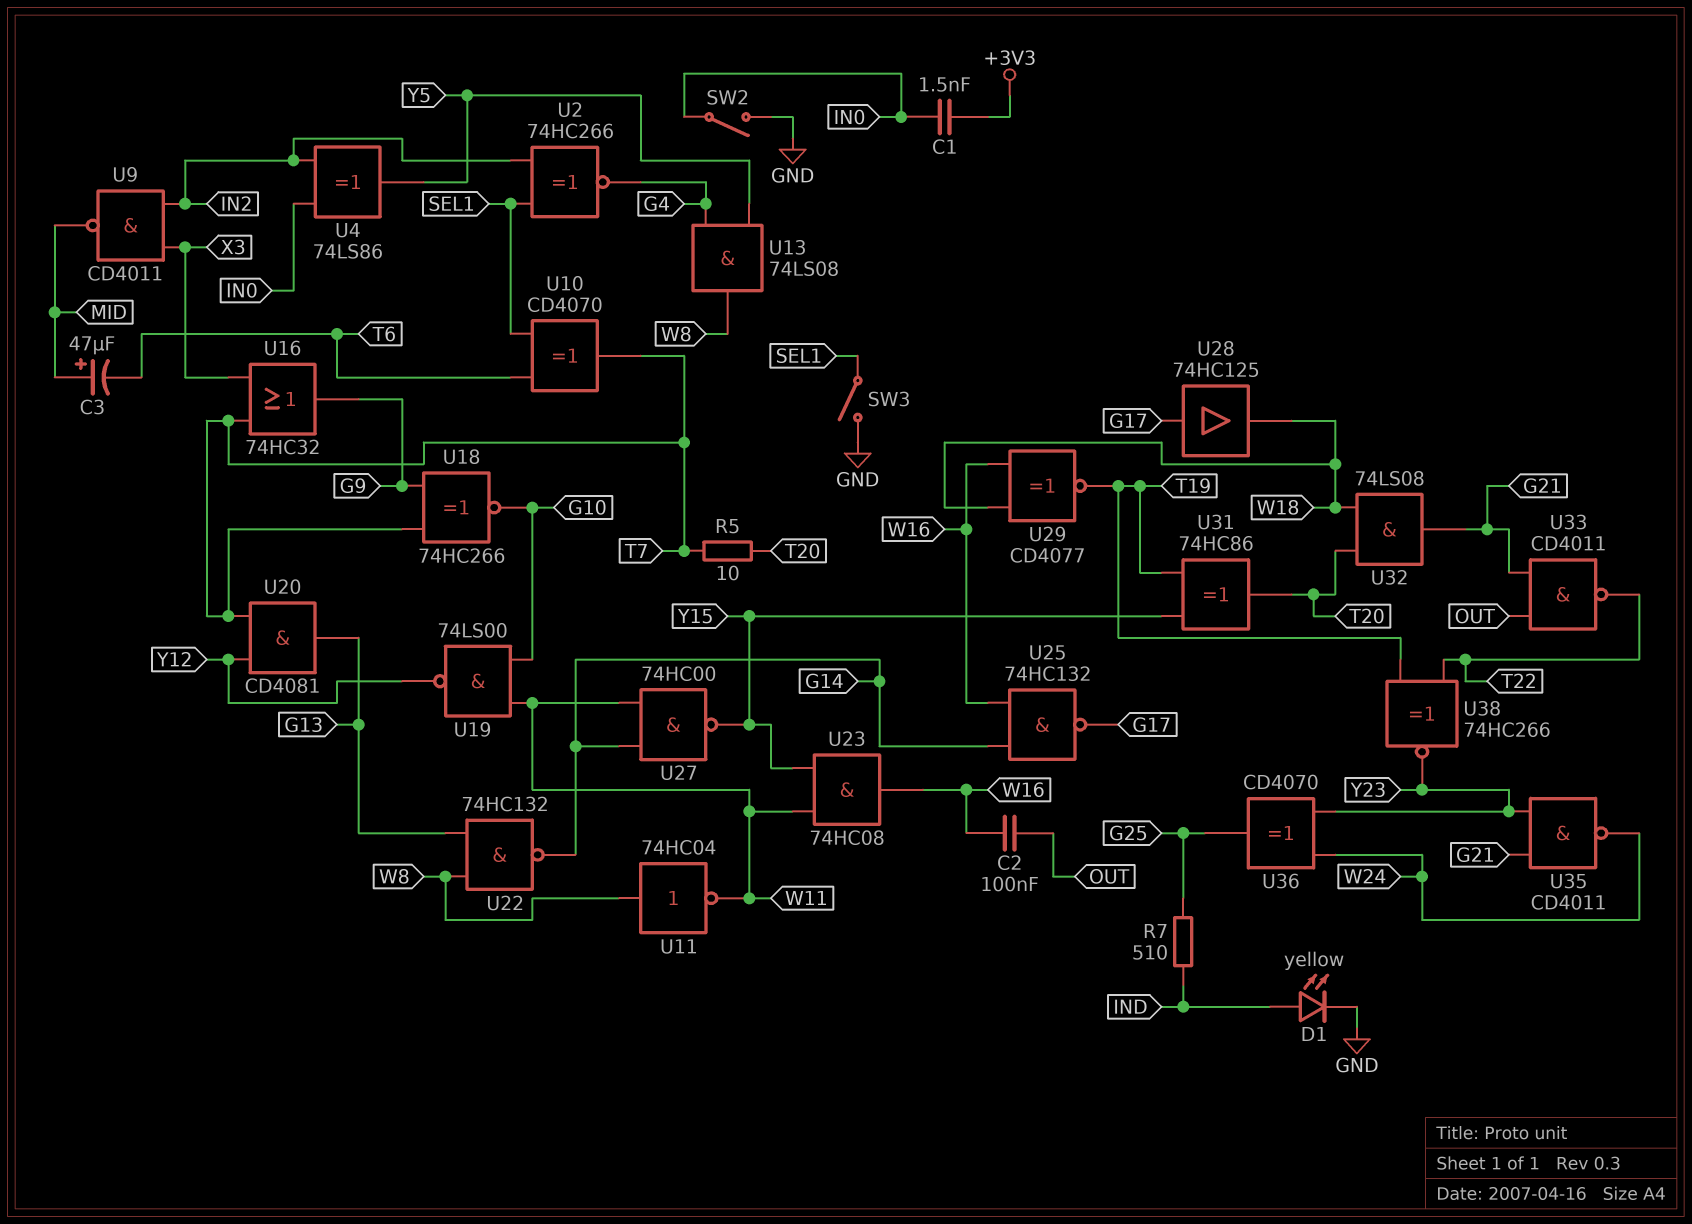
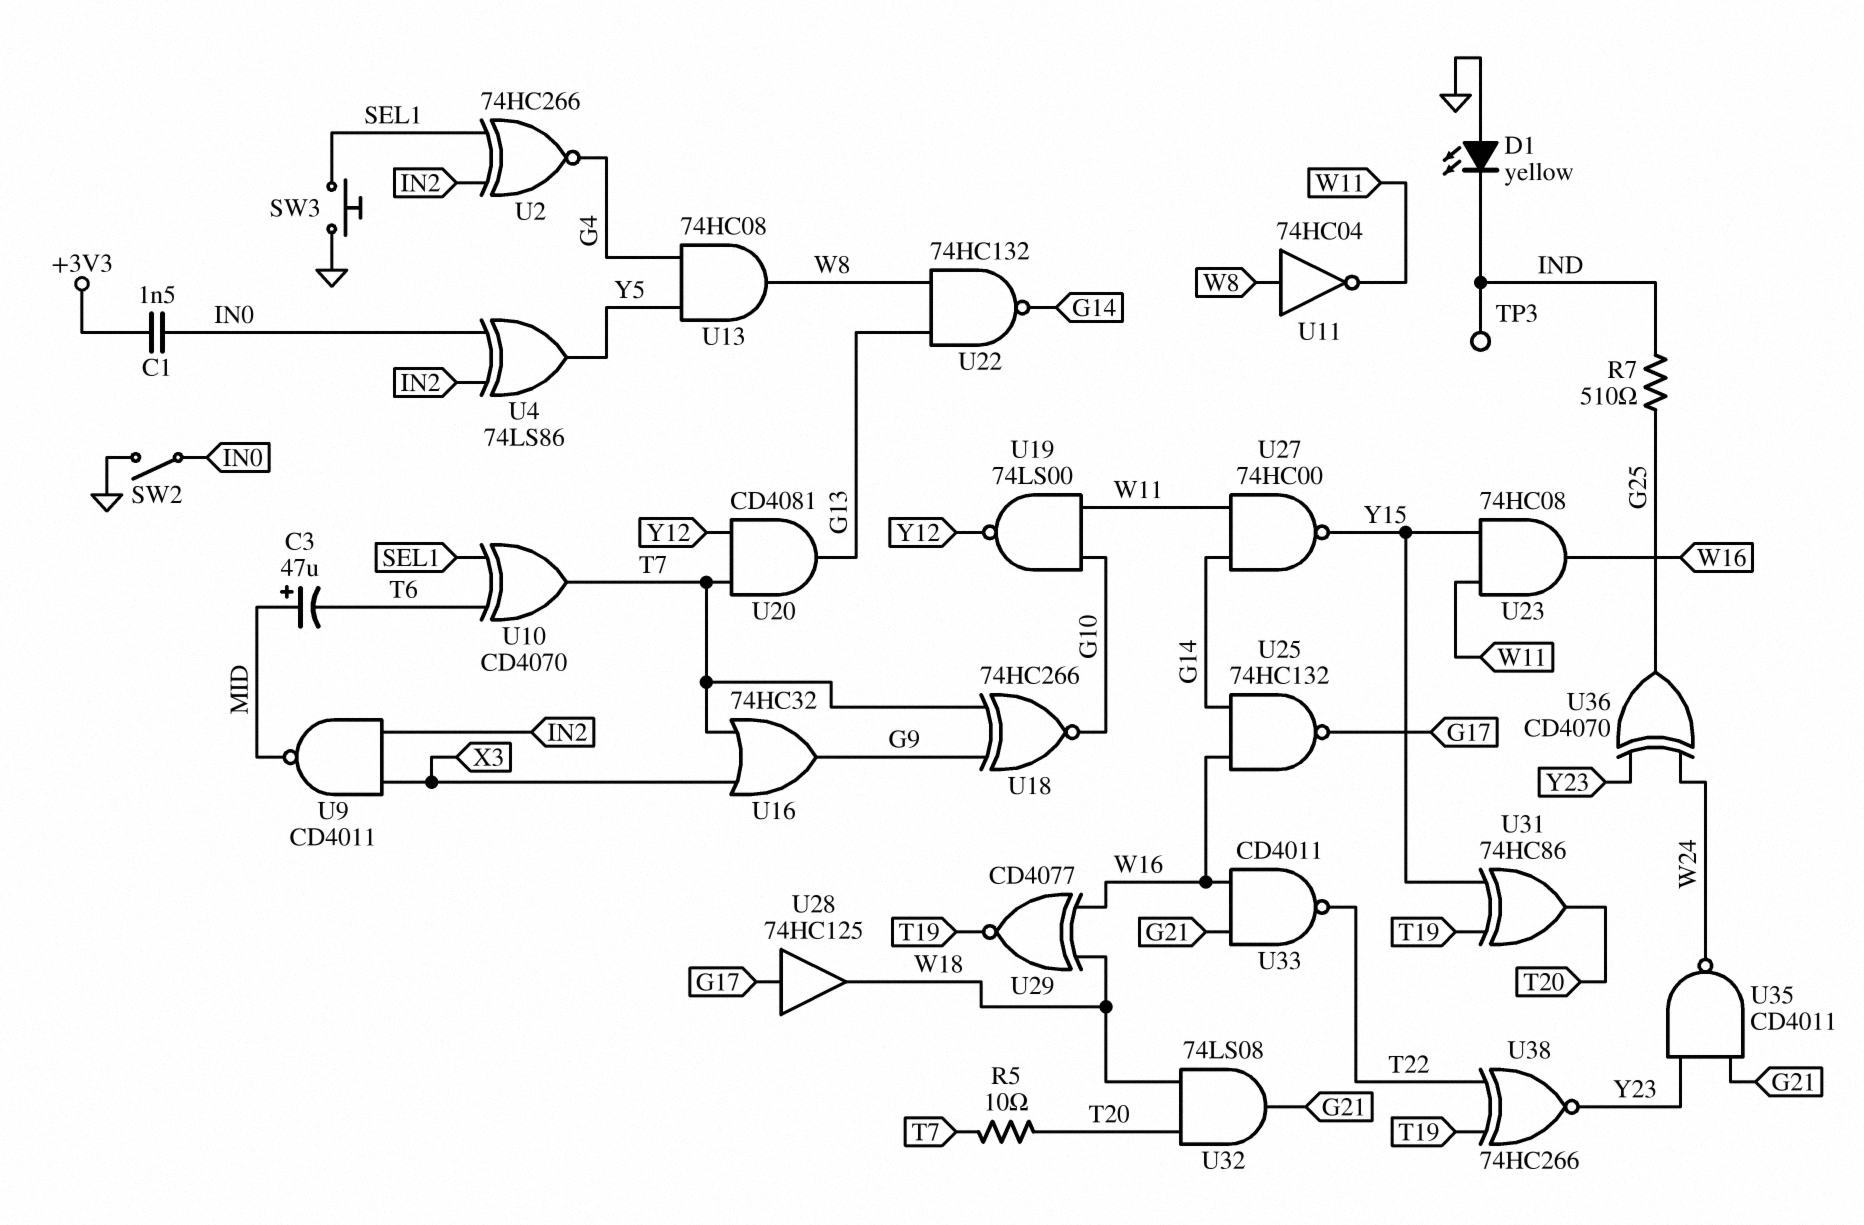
C2: 100nF (OUT, W16) -> none
D1: LED yellow (A IND, K GND) -> LED yellow (A GND, K IND)
SW3: switch (GND, SEL1) -> button (GND, SEL1)
TP3: none -> test point (IND)
U13: AND 74LS08 (in G4, in Y5, out W8) -> AND 74HC08 (in G4, in Y5, out W8)
U33: NAND CD4011 (in G21, in OUT, out T22) -> NAND CD4011 (in G21, in W16, out T22)

